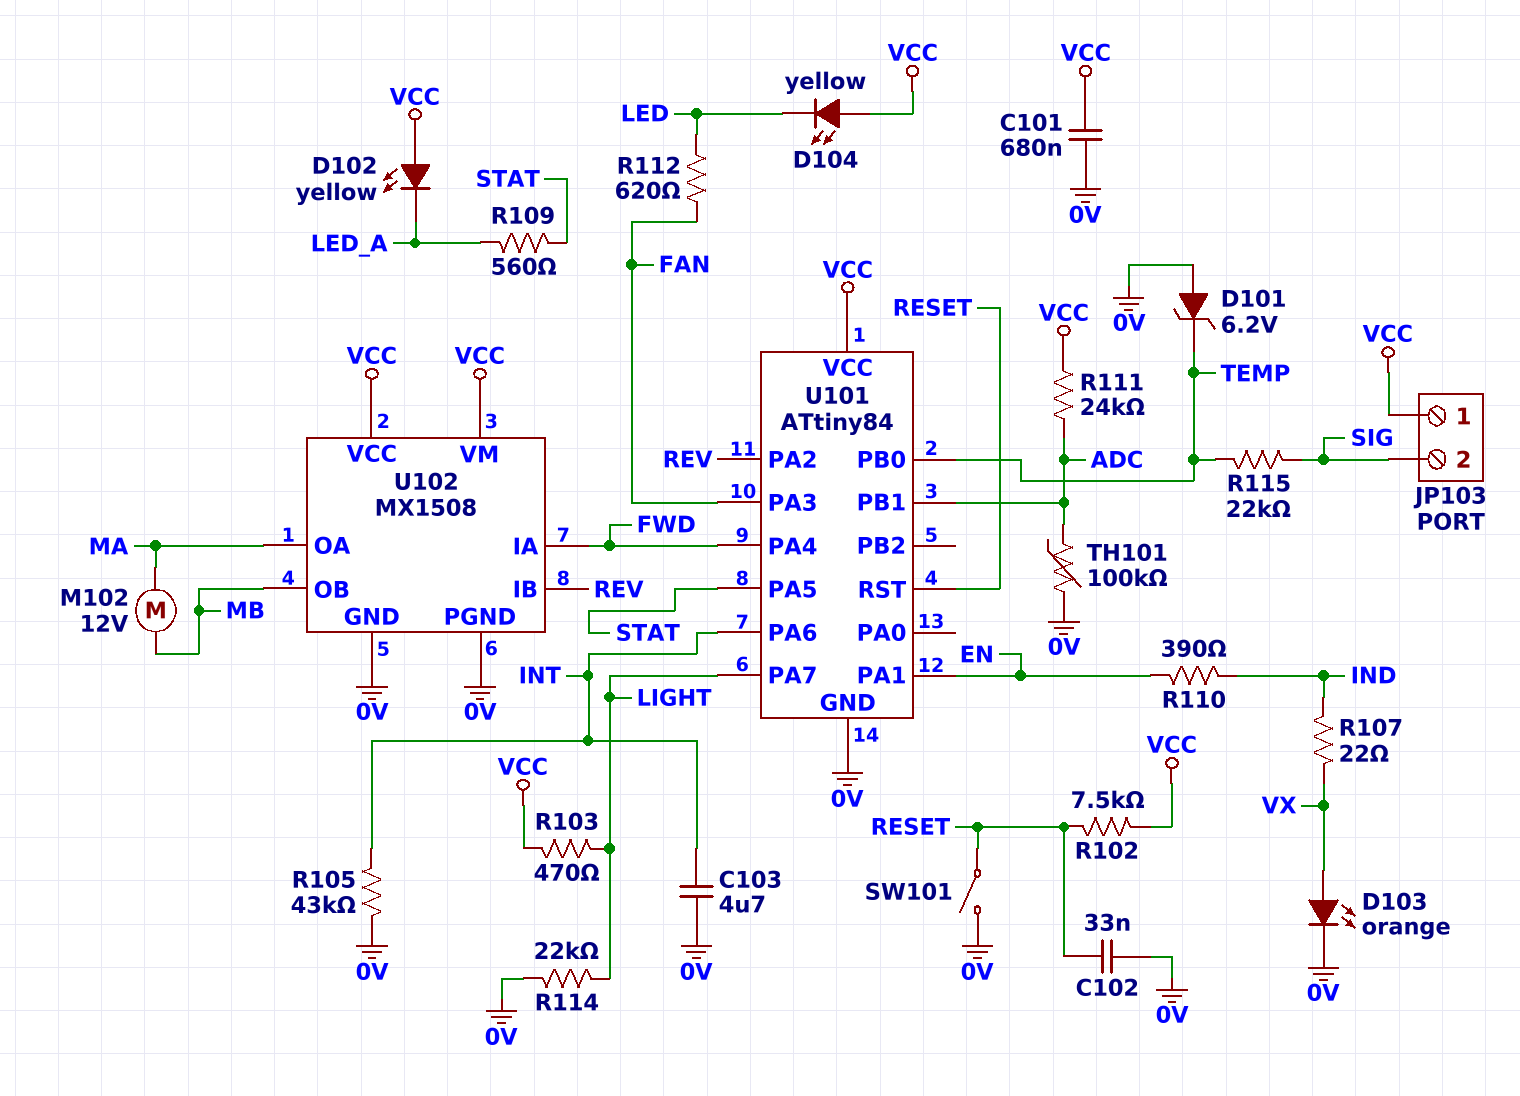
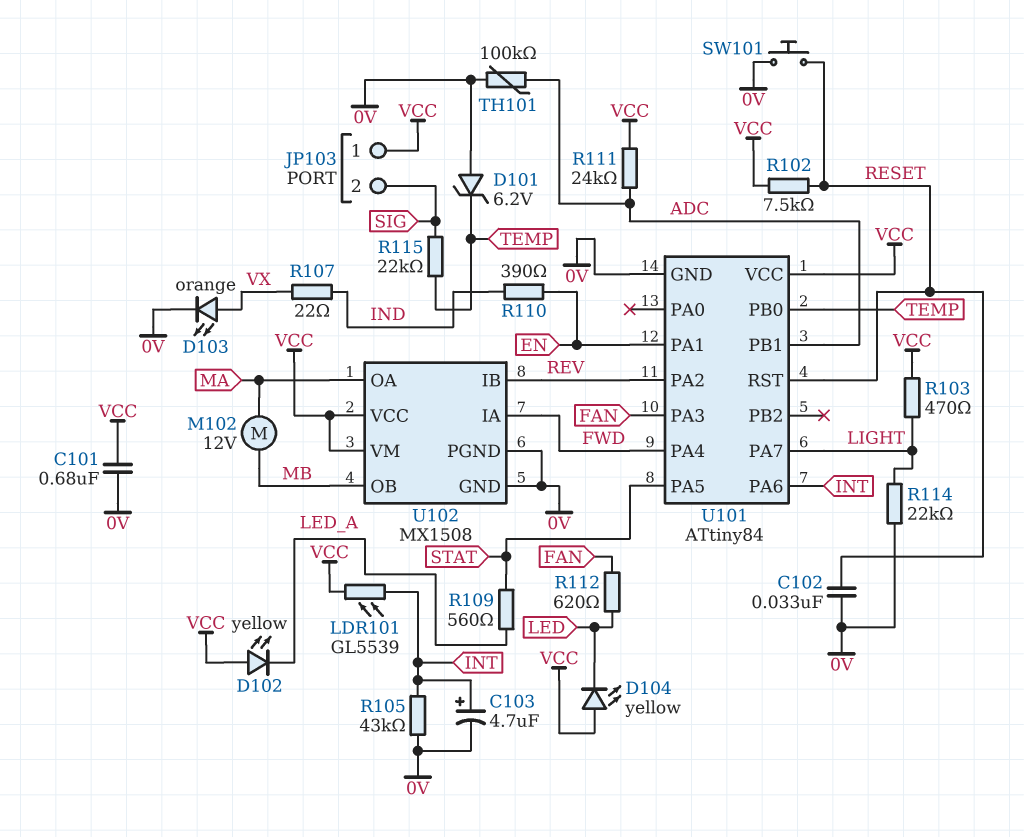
C103: 4.7uF (0V, INT) -> 4.7uF (plus INT, minus 0V)
LDR101: none -> GL5539 (INT, VCC)
SW101: switch (0V, RESET) -> button (0V, RESET)

